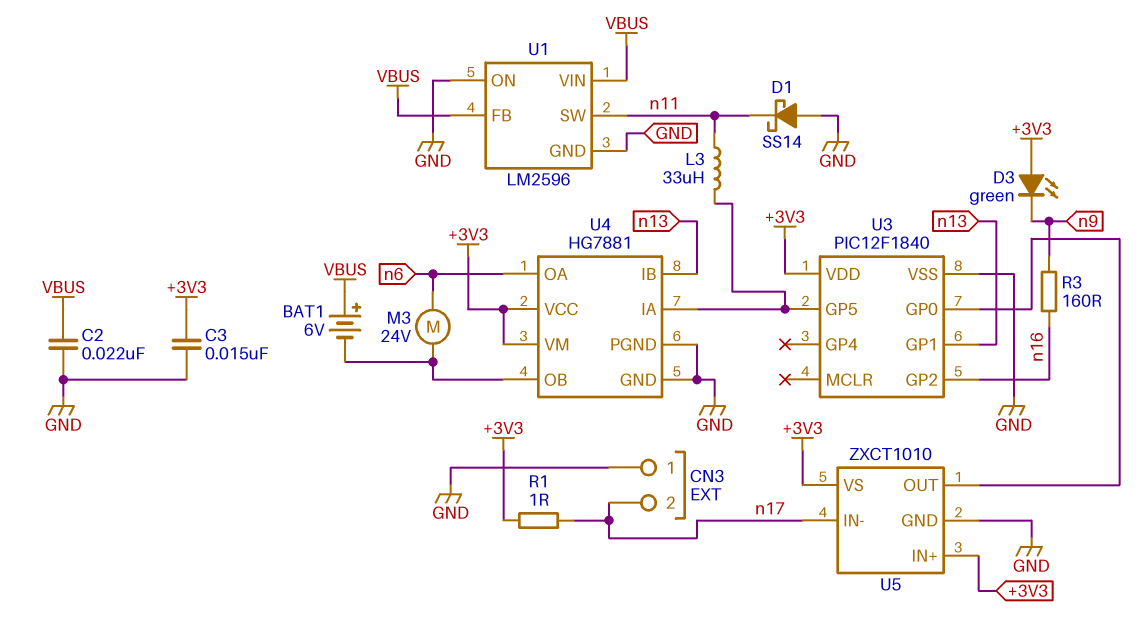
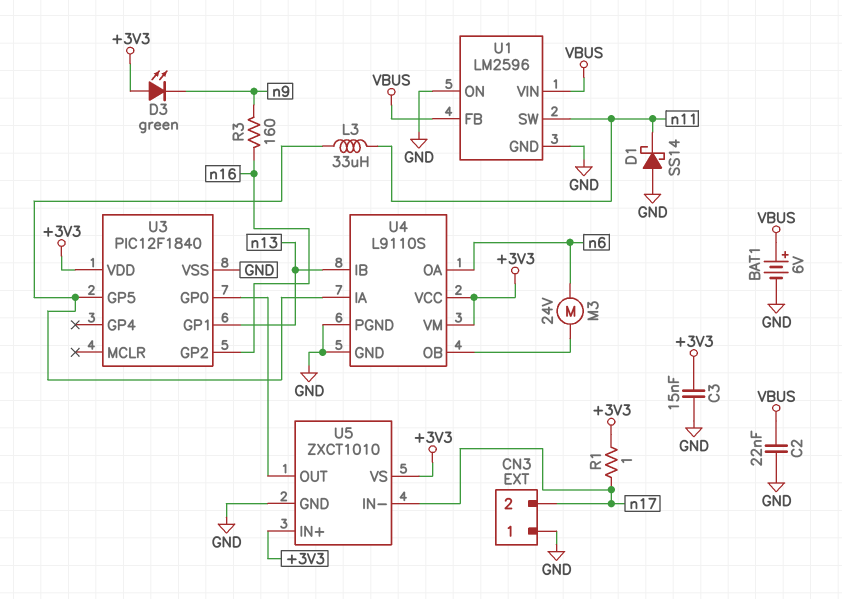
BAT1: 6V (plus VBUS, minus U4/OB) -> 6V (plus VBUS, minus GND)
U4: HG7881 -> L9110S

